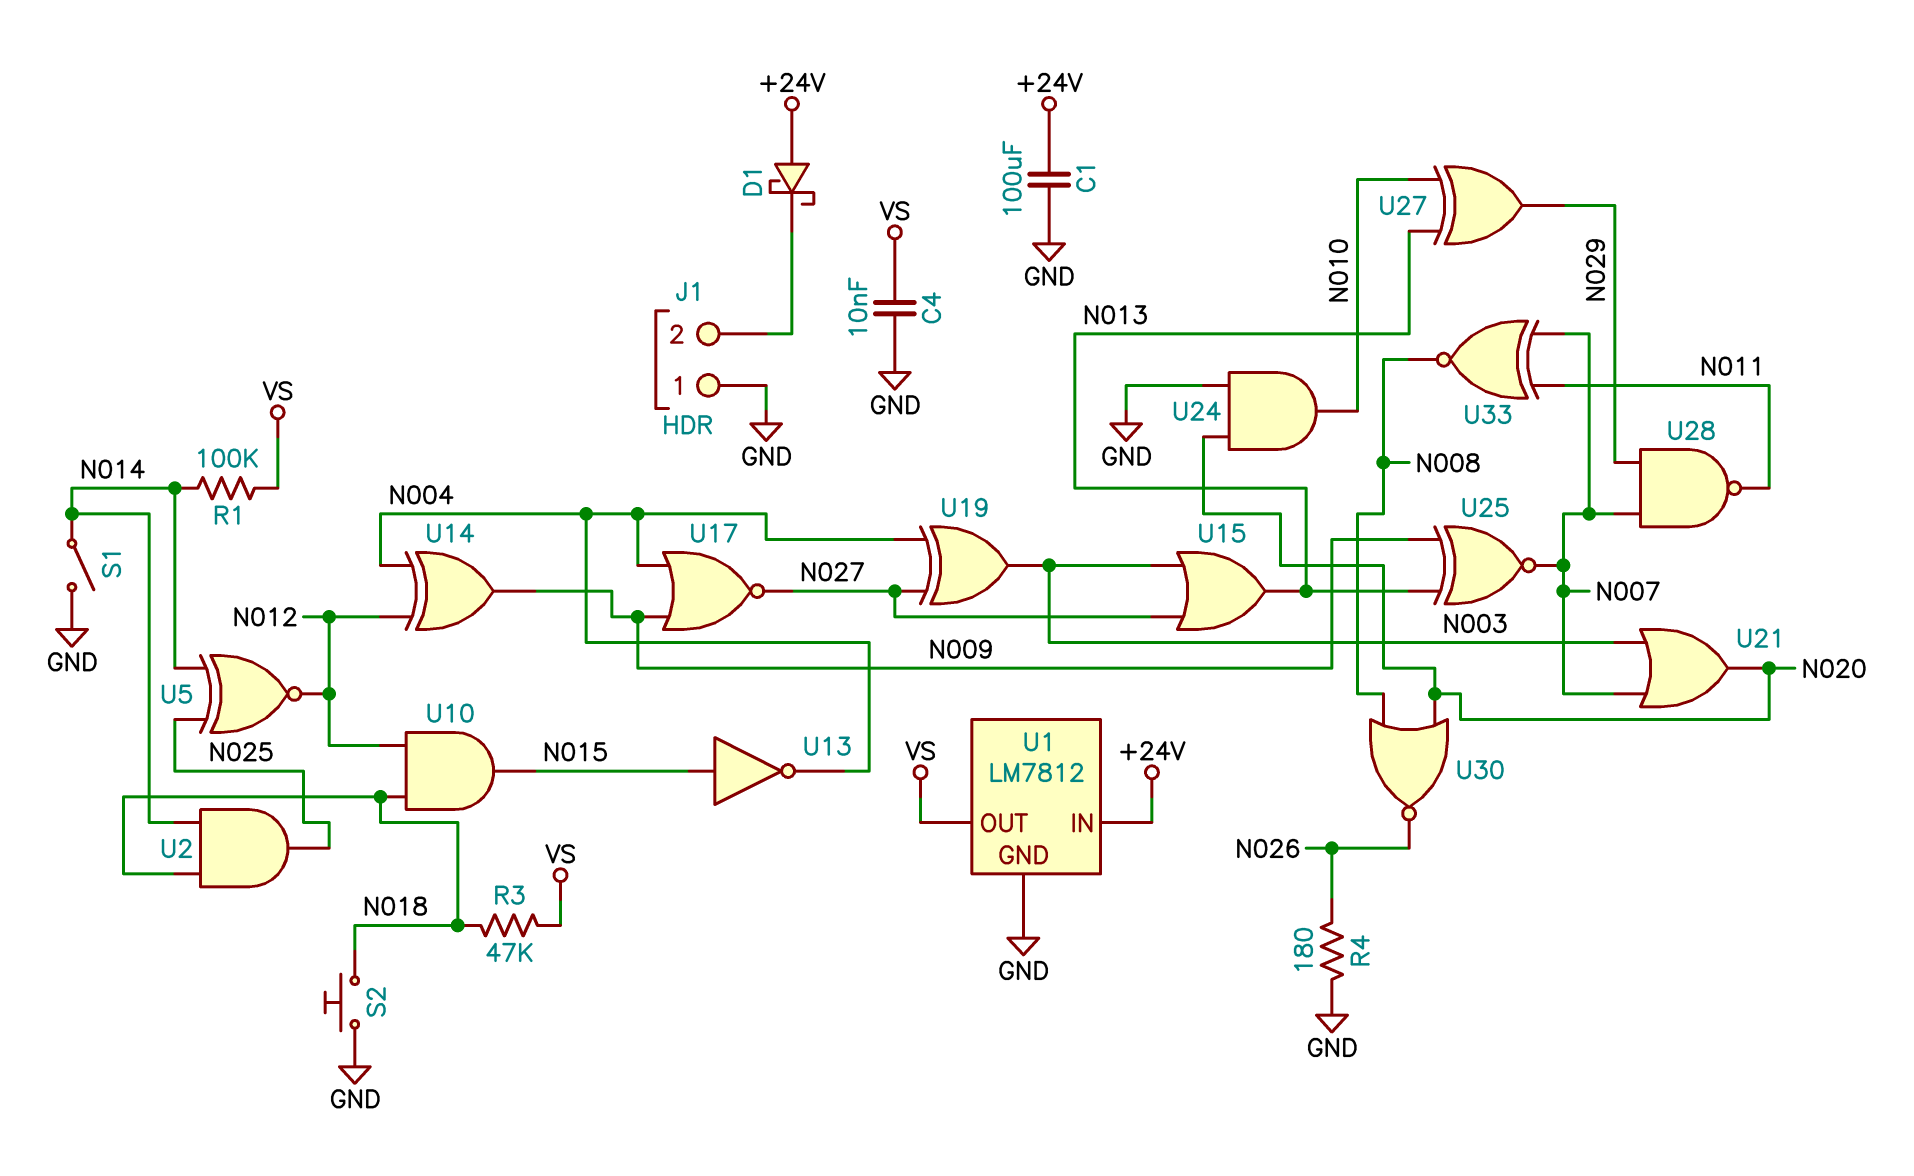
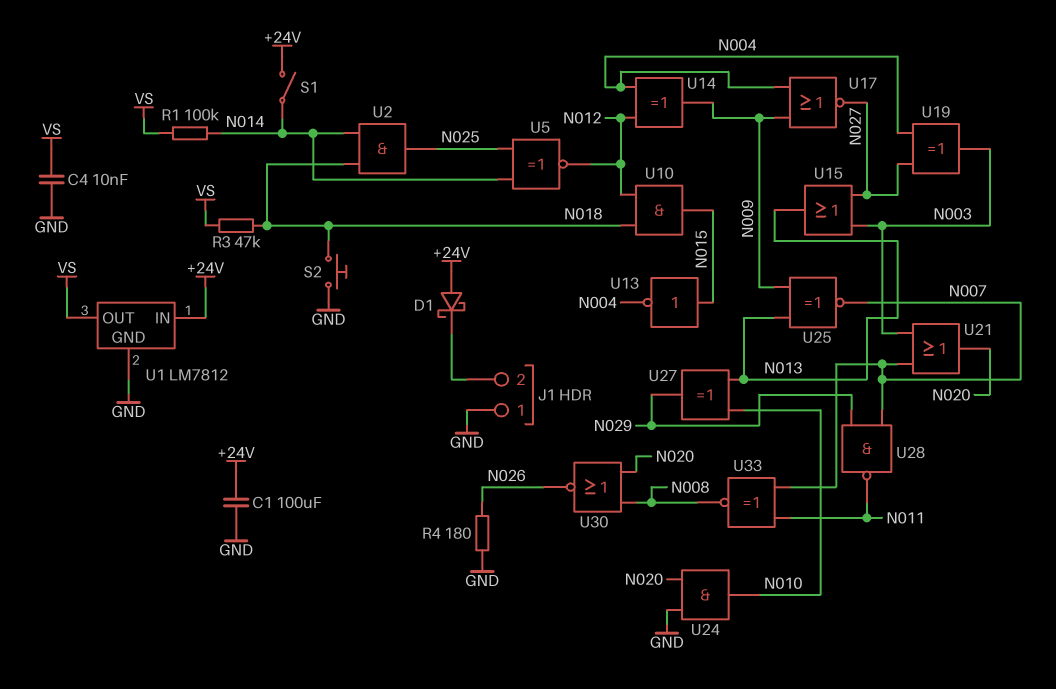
S1: switch (GND, N014) -> switch (+24V, N014)

